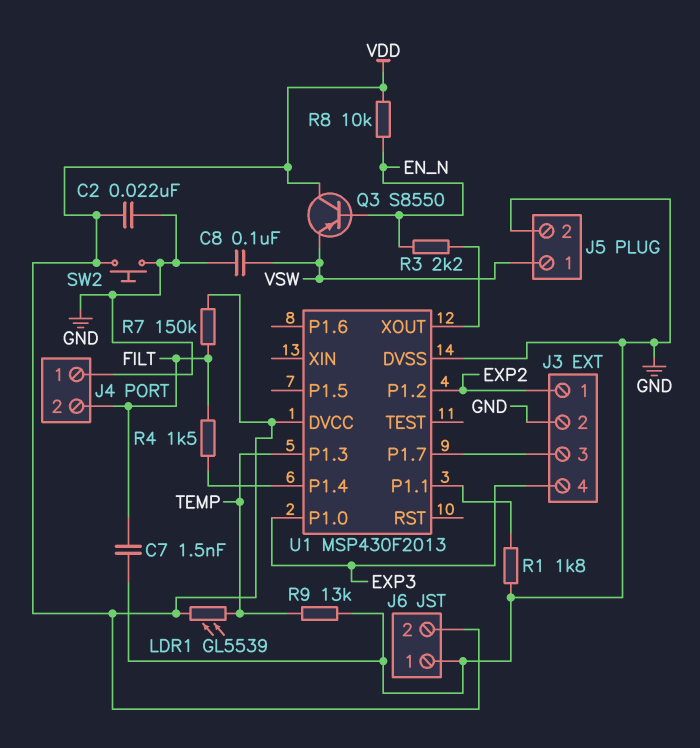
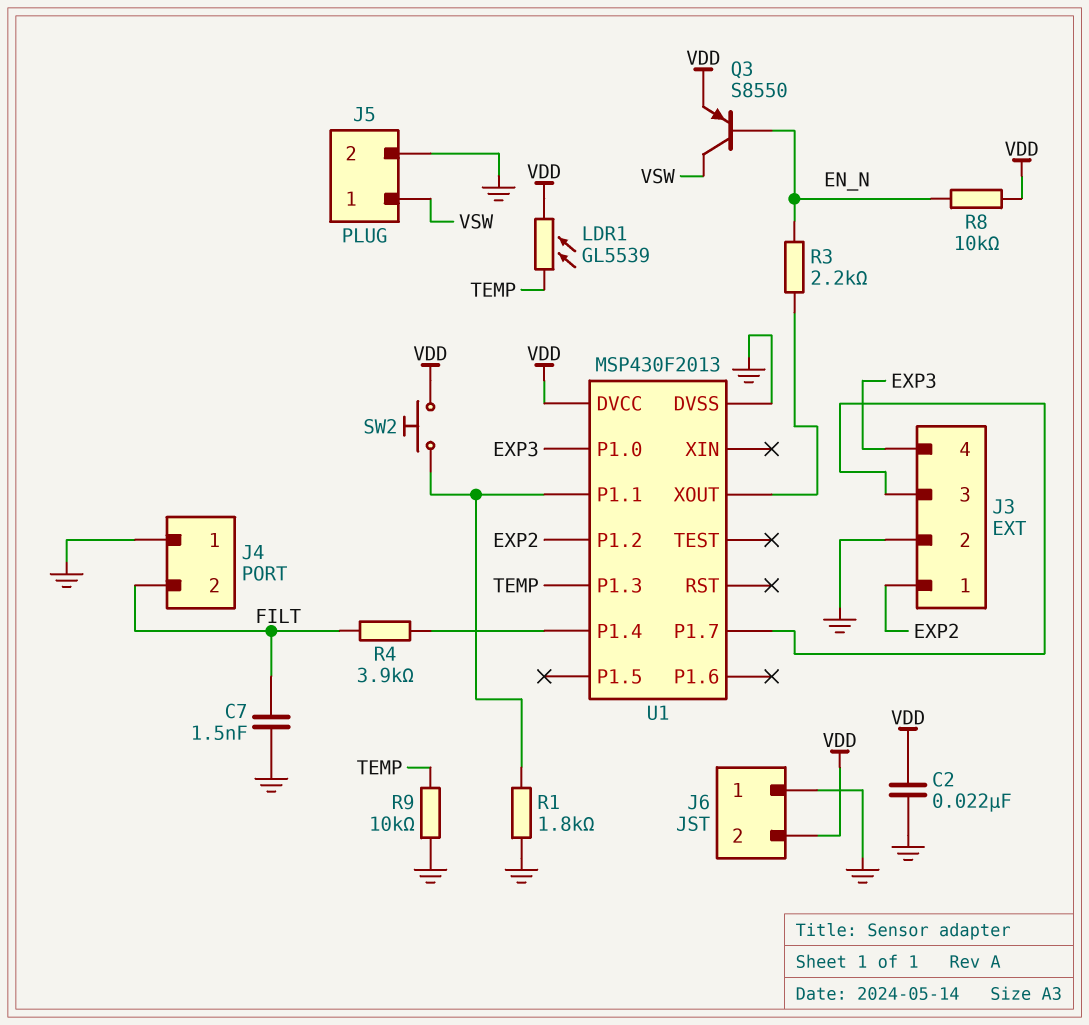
C8: 100nF (GND, VSW) -> none
Q3: PNP S8550 (B EN_N, C VDD, E VSW) -> PNP S8550 (B EN_N, C VSW, E VDD)
R4: 1.5k (FILT, U1/P1.4) -> 3.9k (FILT, U1/P1.4)
R7: 150k (FILT, VDD) -> none
R9: 13k (GND, TEMP) -> 10k (GND, TEMP)
SW2: button (GND, VDD) -> button (U1/P1.1, VDD)

